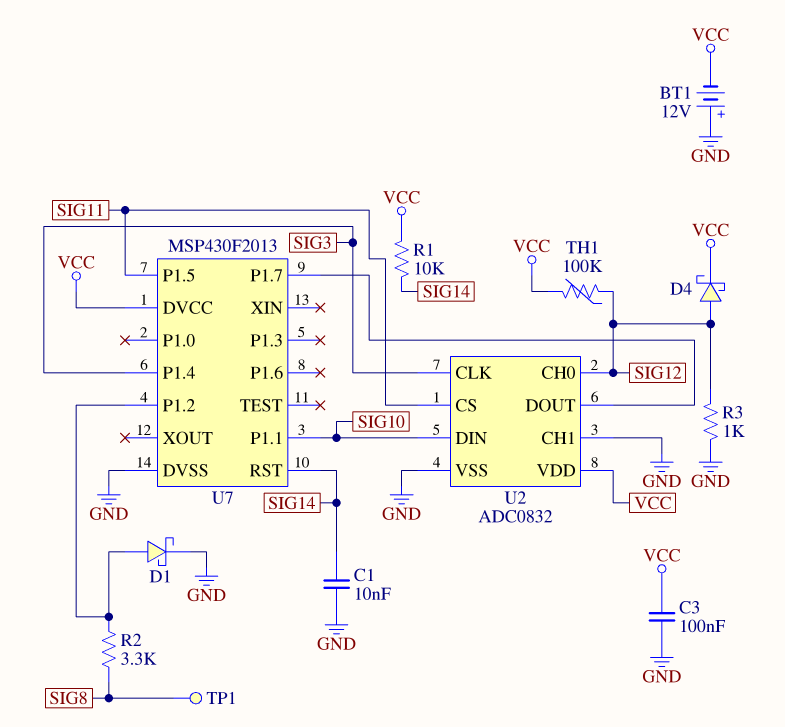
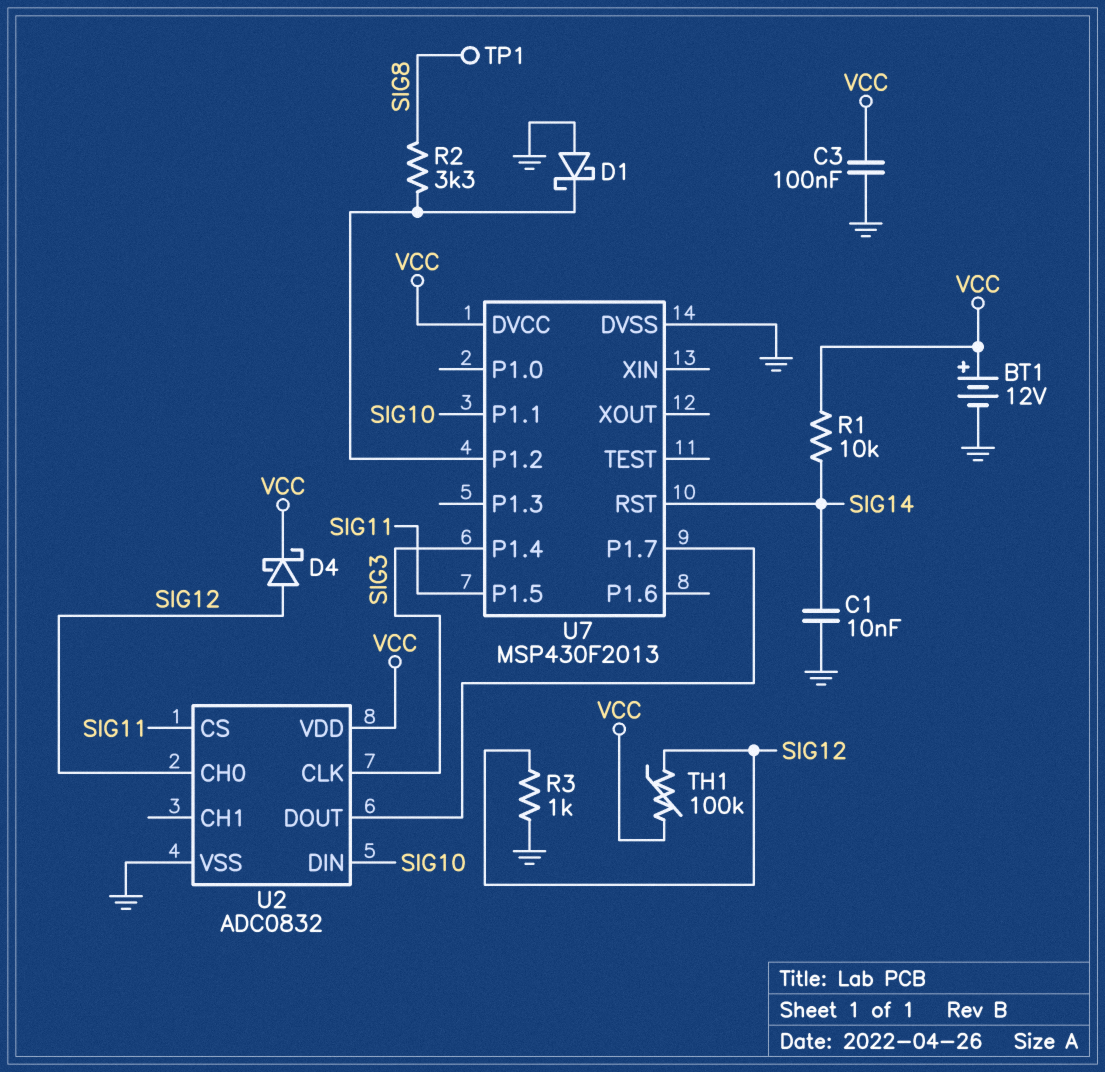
BT1: 12V (plus GND, minus VCC) -> 12V (plus VCC, minus GND)
D1: schottky (A U7/P1.2, K GND) -> schottky (A GND, K U7/P1.2)
U2 pin CH1: GND -> none

